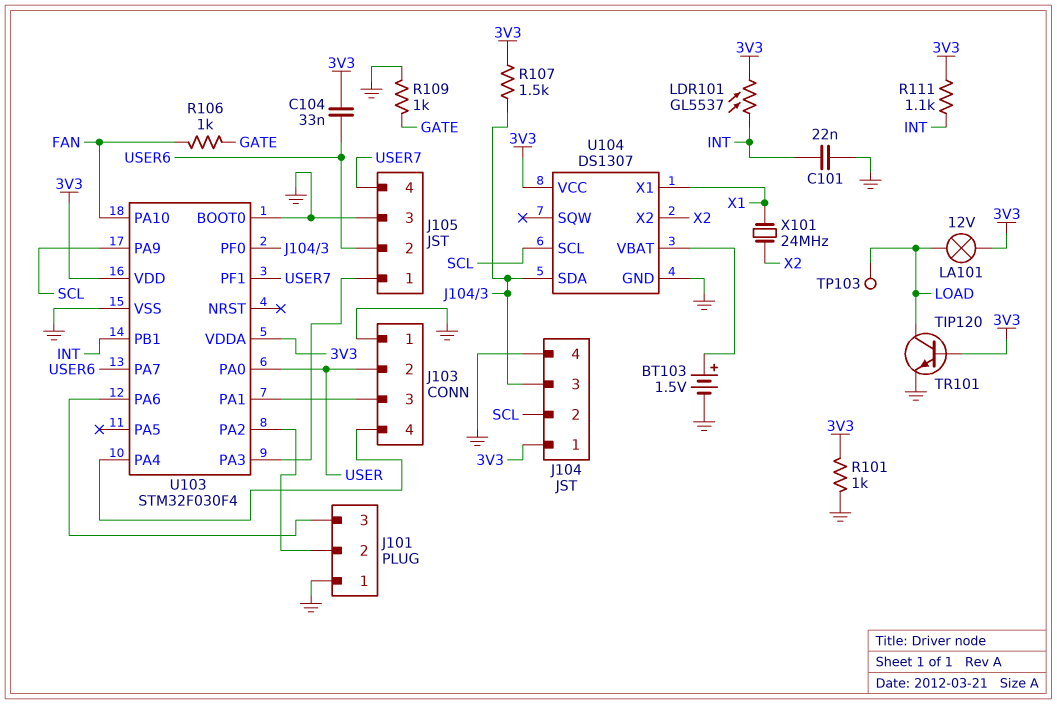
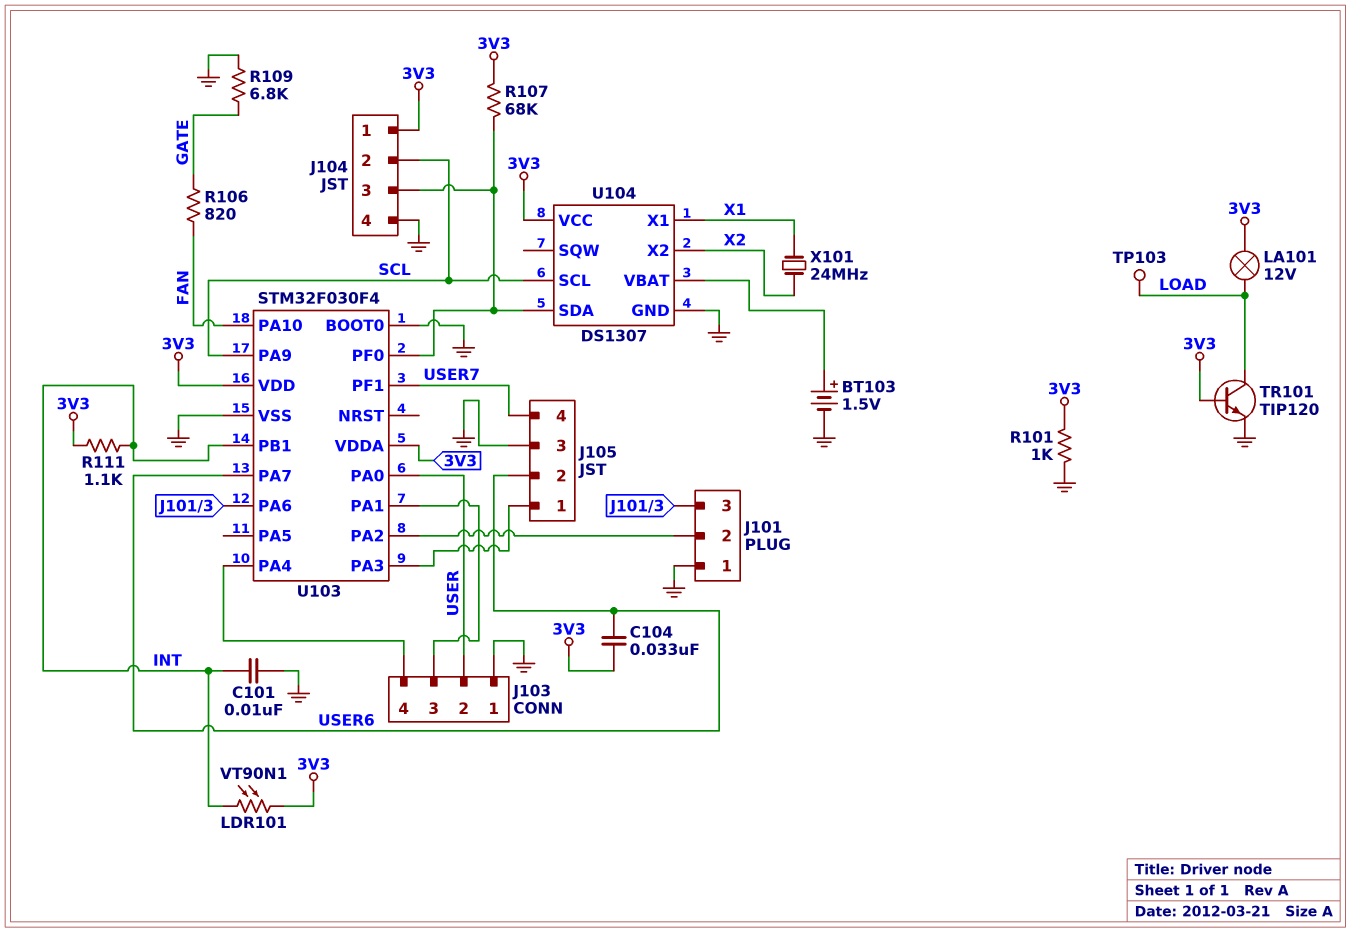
C101: 22nF (GND, INT) -> 10nF (GND, INT)
LDR101: GL5537 (3V3, INT) -> VT90N1 (3V3, INT)
R106: 1k (FAN, GATE) -> 820 (FAN, GATE)
R107: 1.5k (3V3, J104/3) -> 68k (3V3, J104/3)
R109: 1k (GATE, GND) -> 6.8k (GATE, GND)

